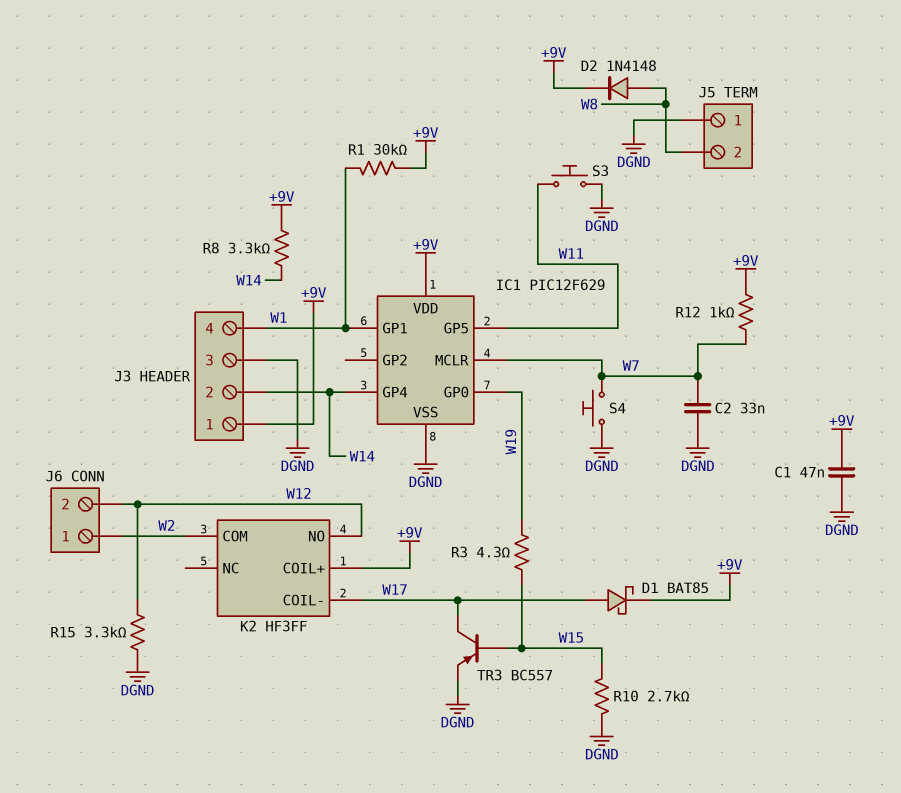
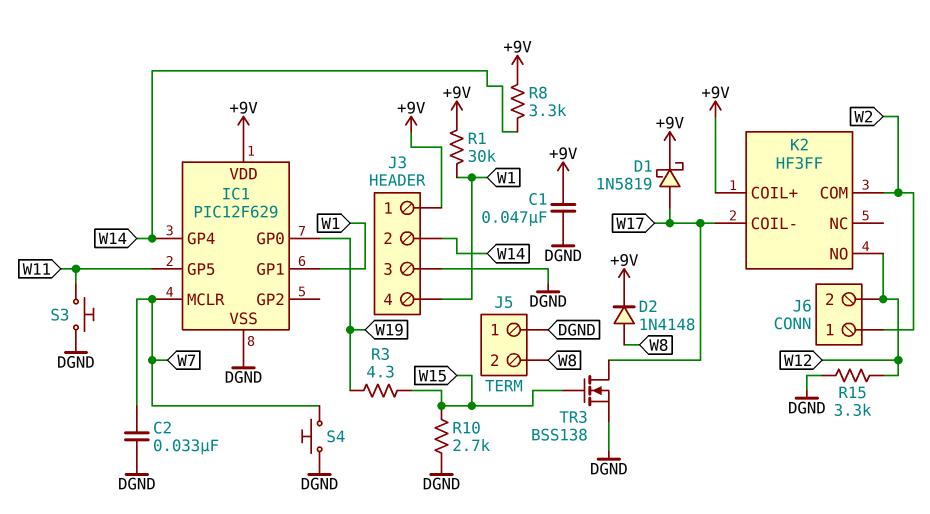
D1: schottky BAT85 (A W17, K +9V) -> schottky 1N5819 (A W17, K +9V)
R12: 1k (+9V, W7) -> none
TR3: PNP BC557 (B W15, C W17, E DGND) -> NMOS BSS138 (G W15, D W17, S DGND)

